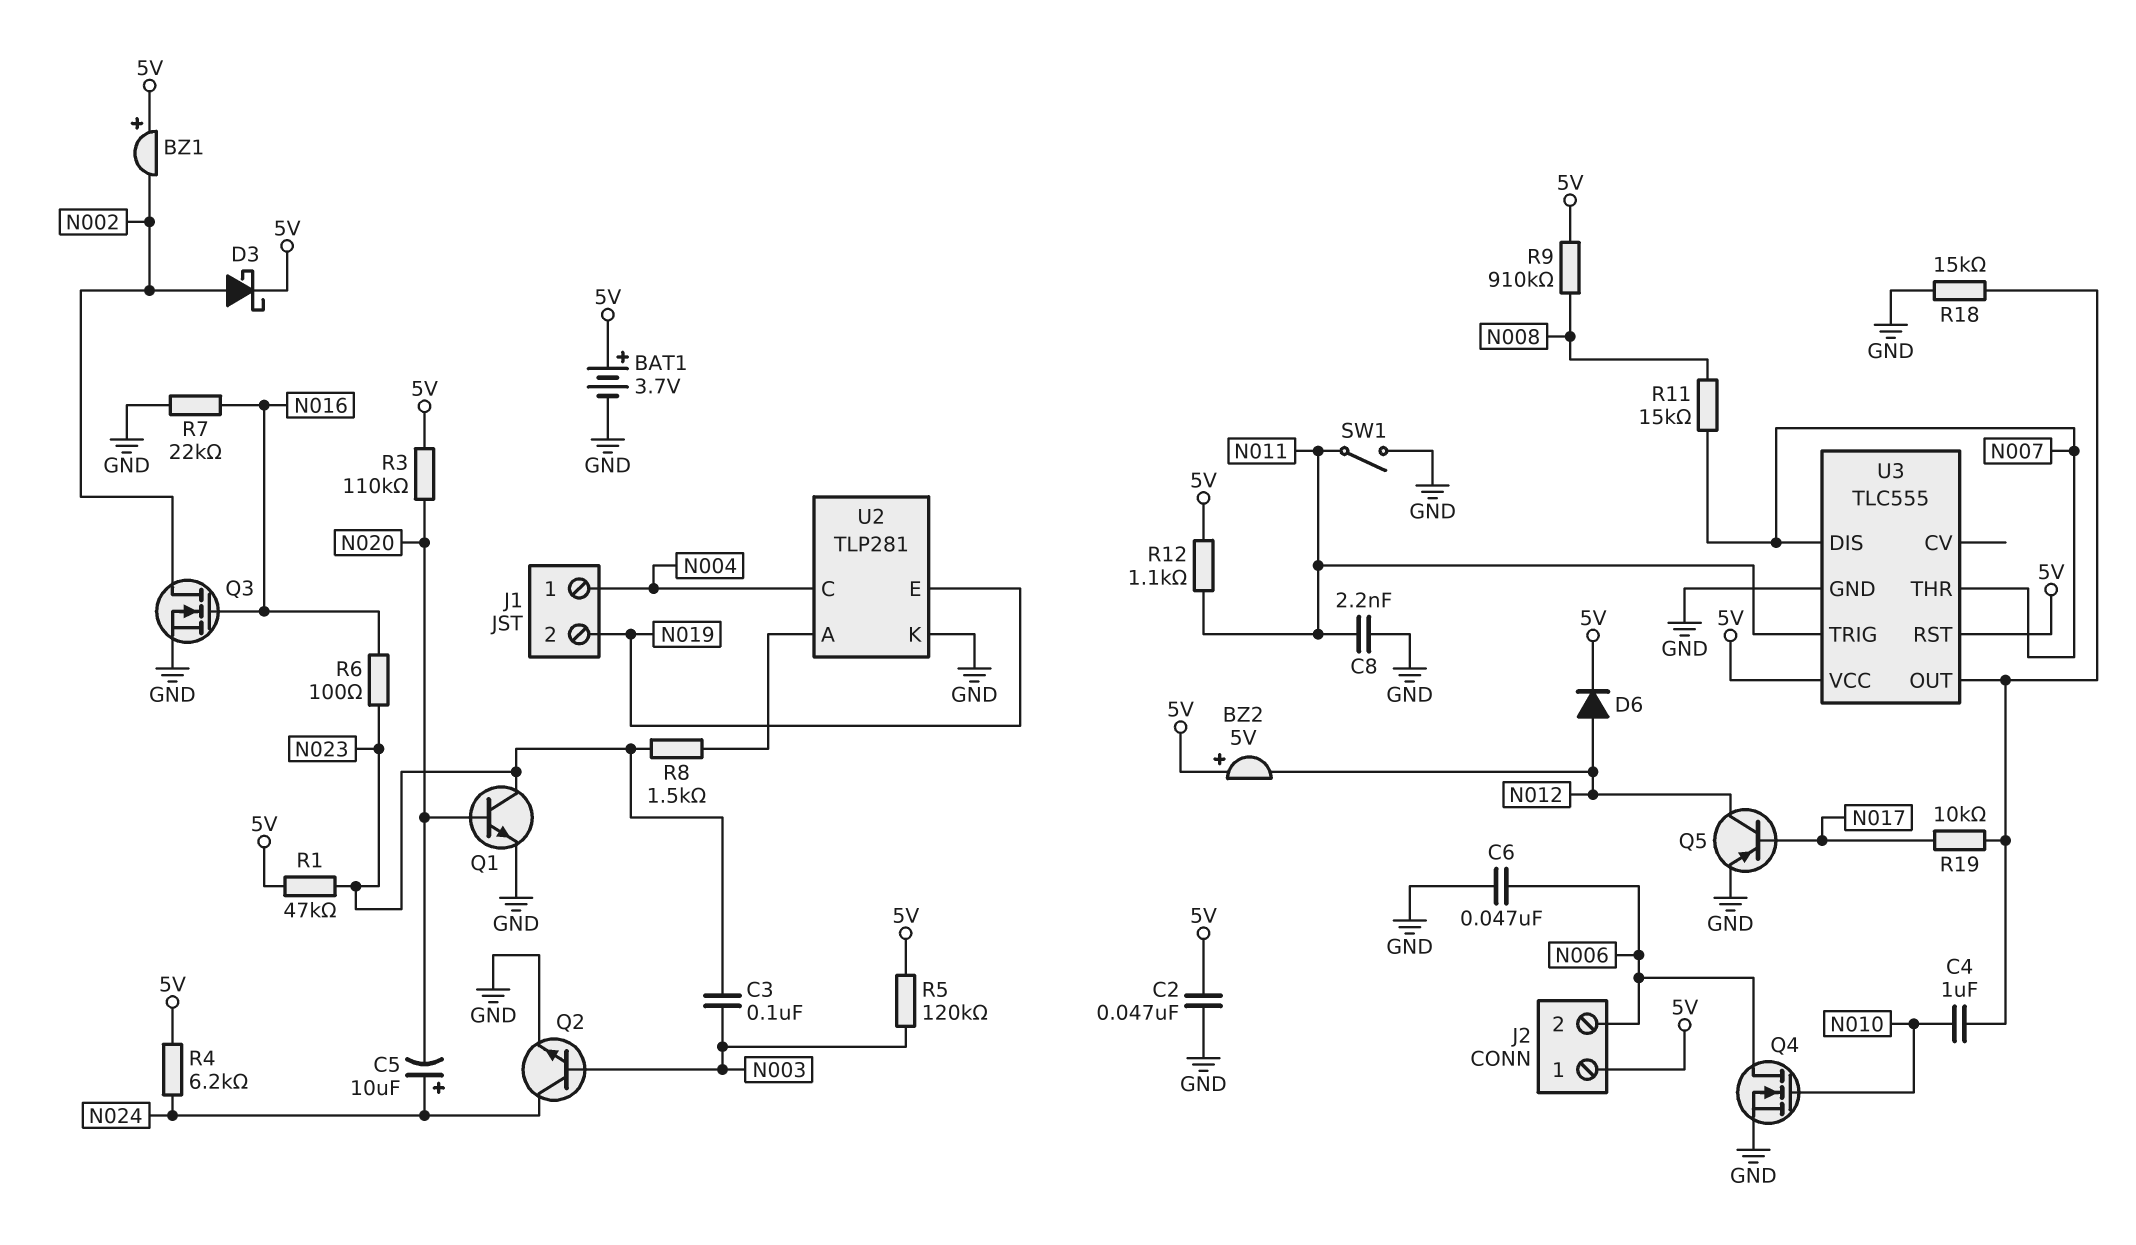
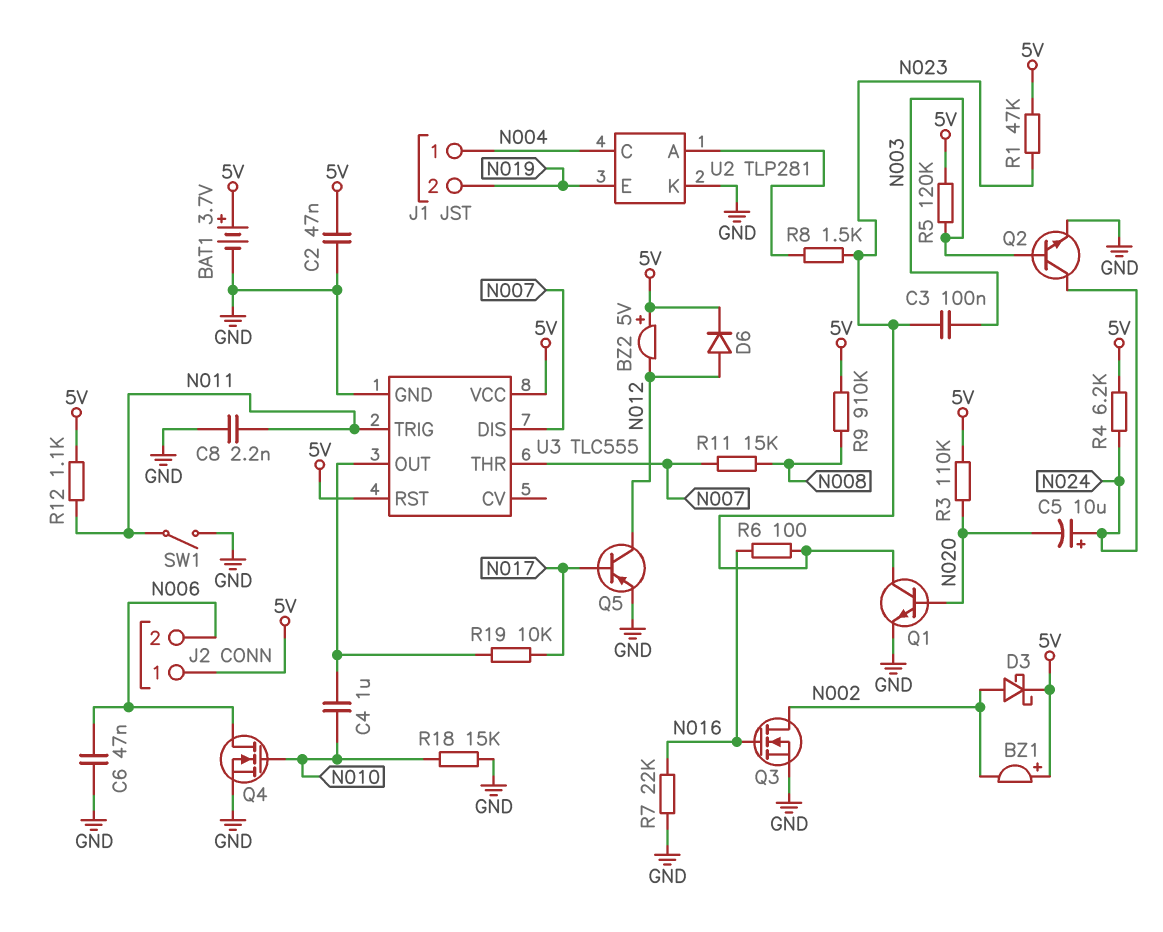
R18: 15k (GND, U3/OUT) -> 15k (GND, N010)

